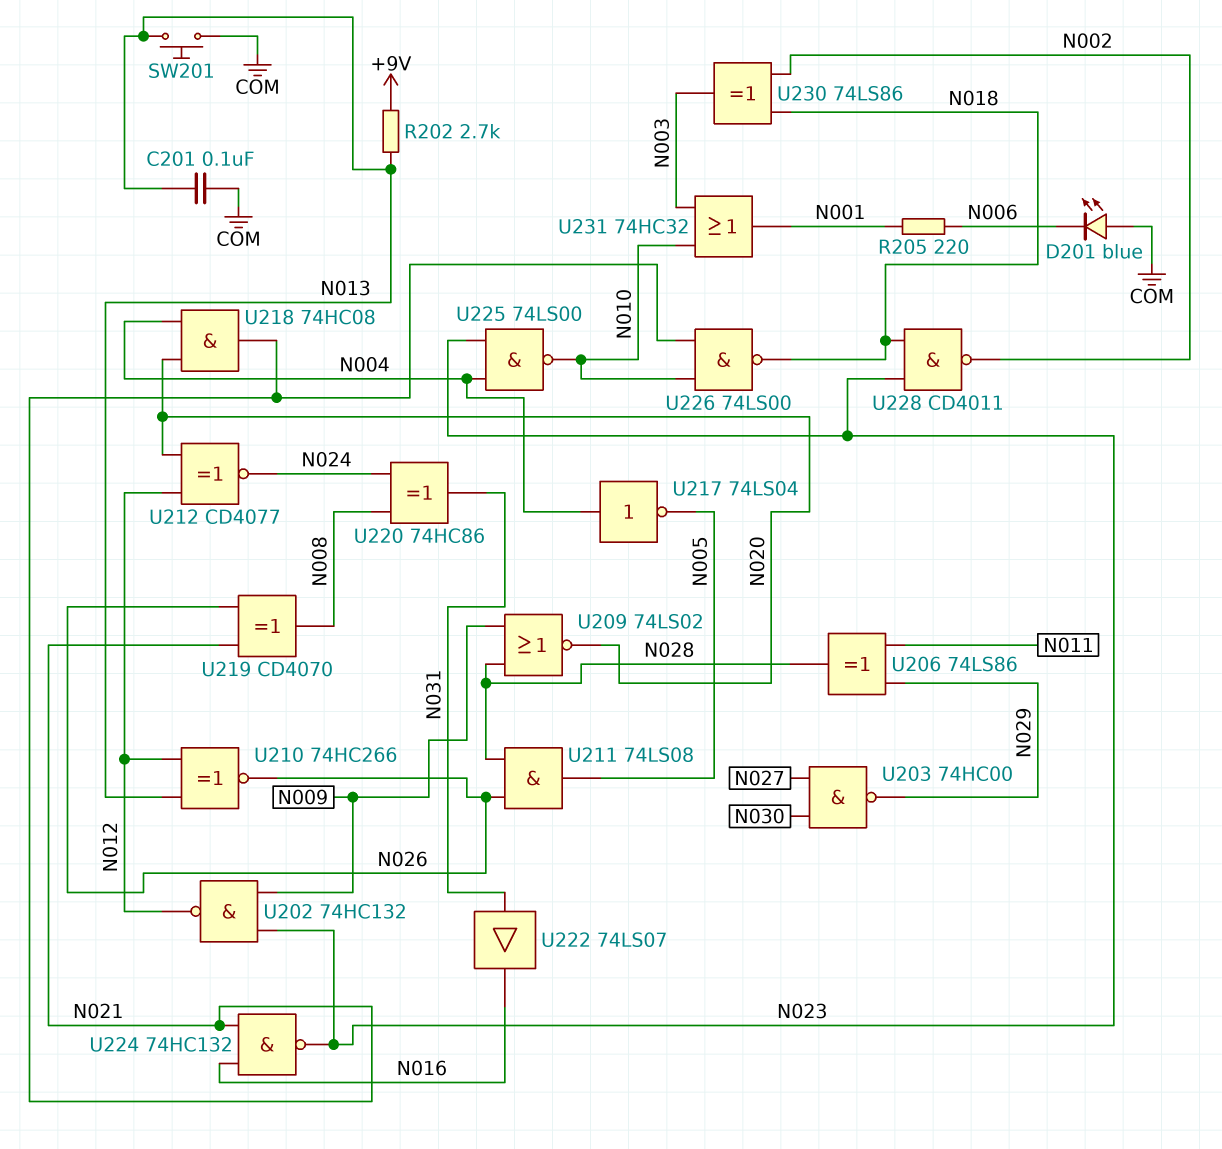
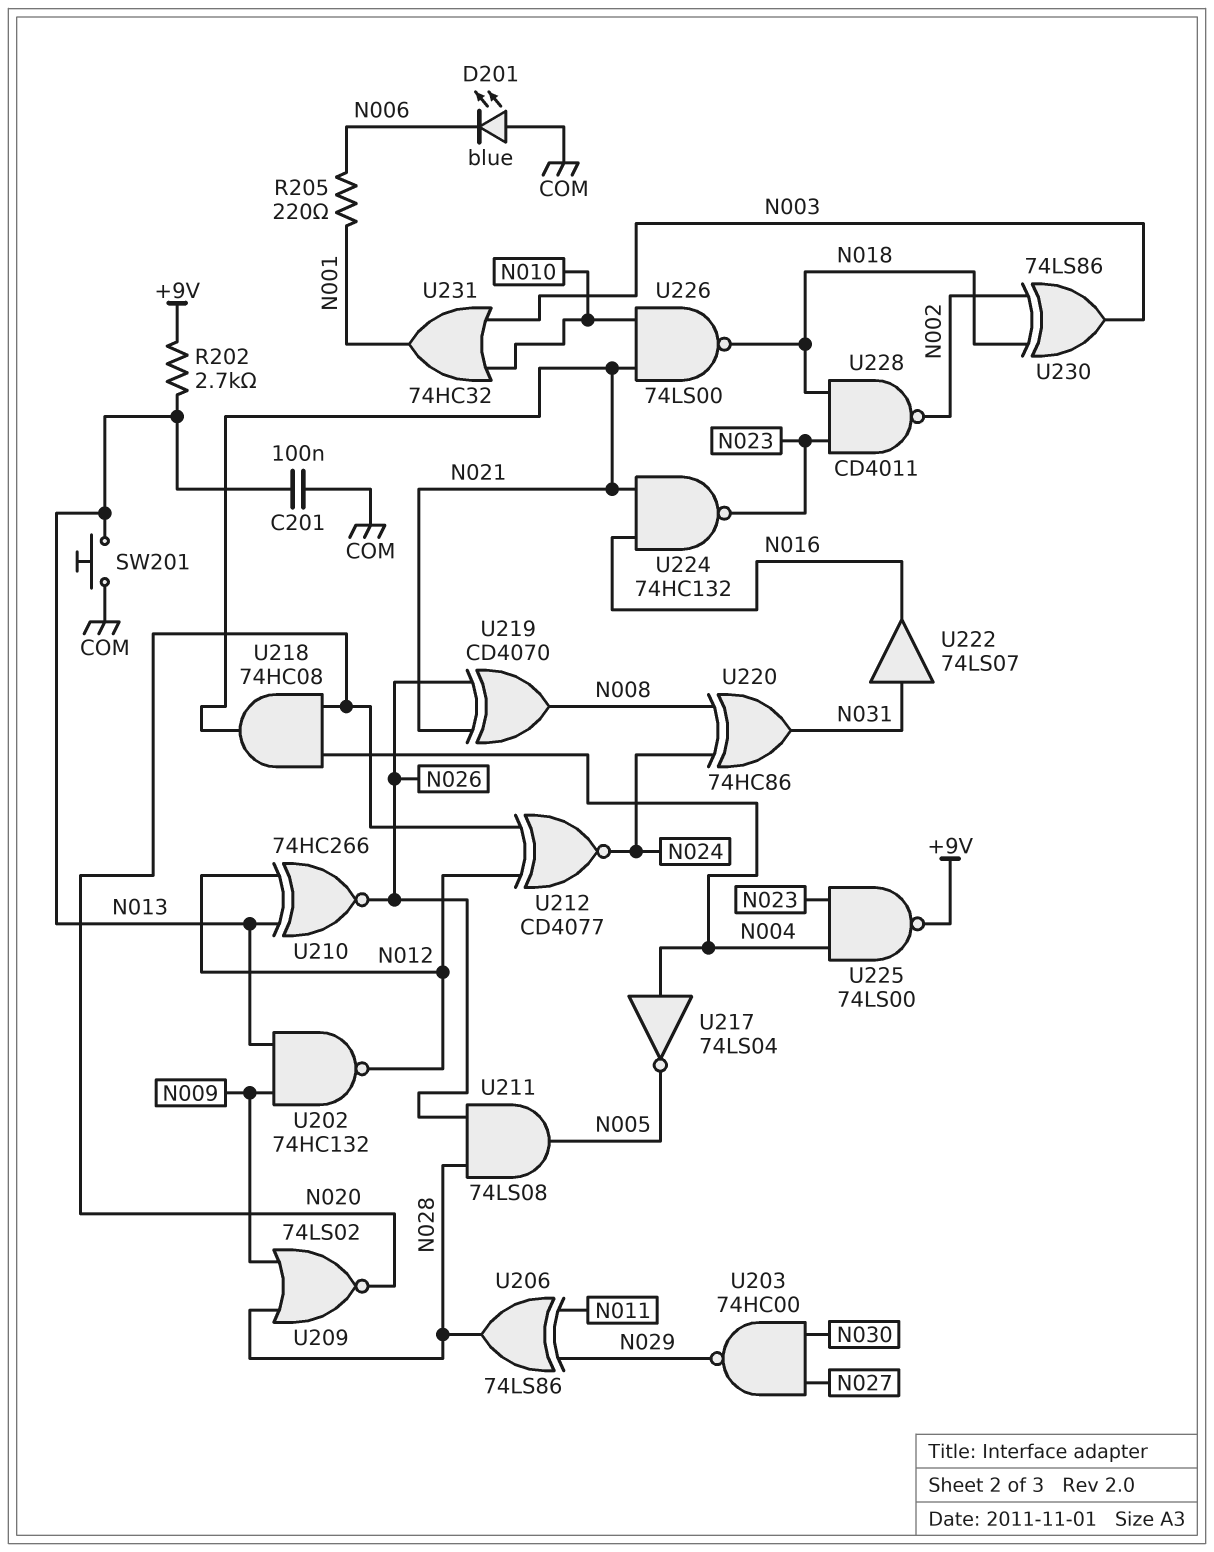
U202: NAND 74HC132 (in N009, in N023, out N012) -> NAND 74HC132 (in N009, in N013, out N012)
U225: NAND 74LS00 (in N004, in N023, out N010) -> NAND 74LS00 (in N004, in N023, out +9V)

